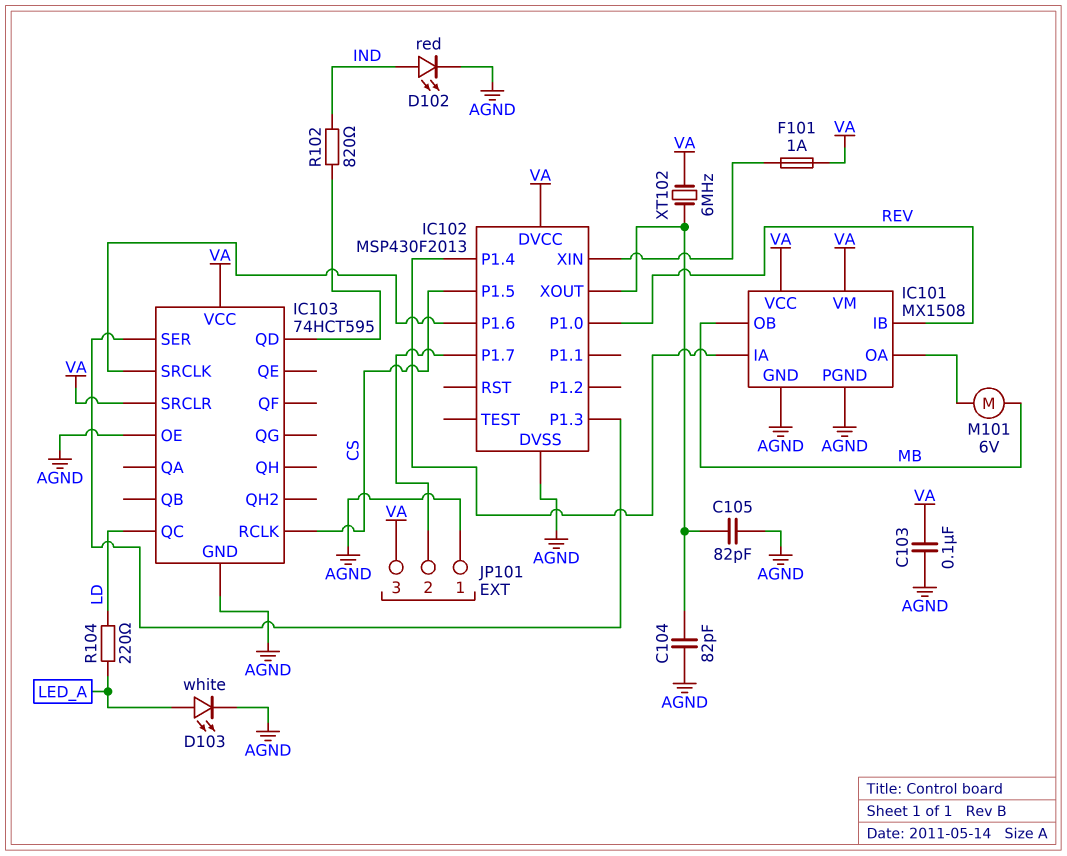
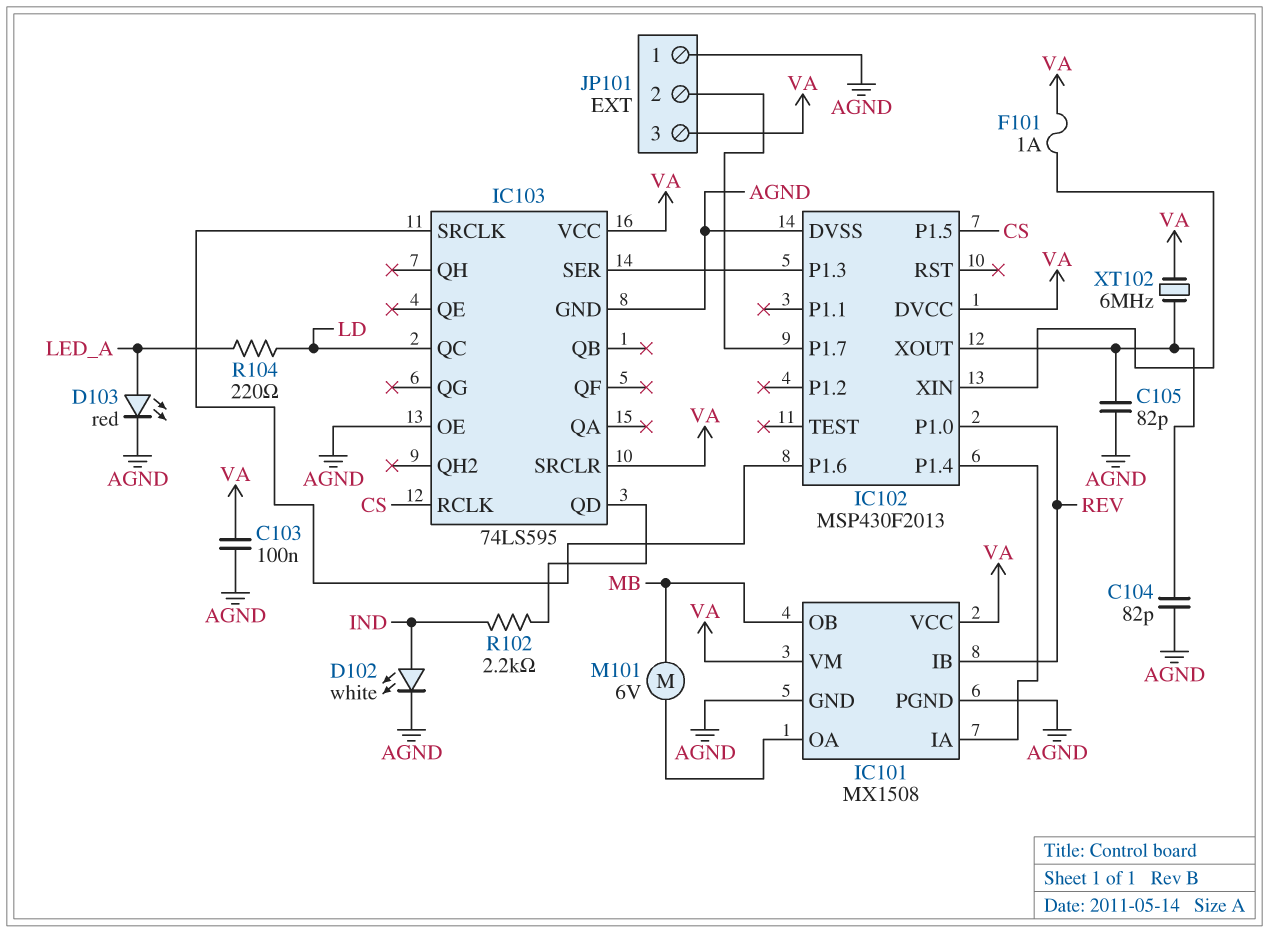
D102: LED red (A IND, K AGND) -> LED white (A IND, K AGND)
D103: LED white (A LED_A, K AGND) -> LED red (A LED_A, K AGND)
IC103: 74HCT595 -> 74LS595
R102: 820 (IC103/QD, IND) -> 2.2k (IC103/QD, IND)

